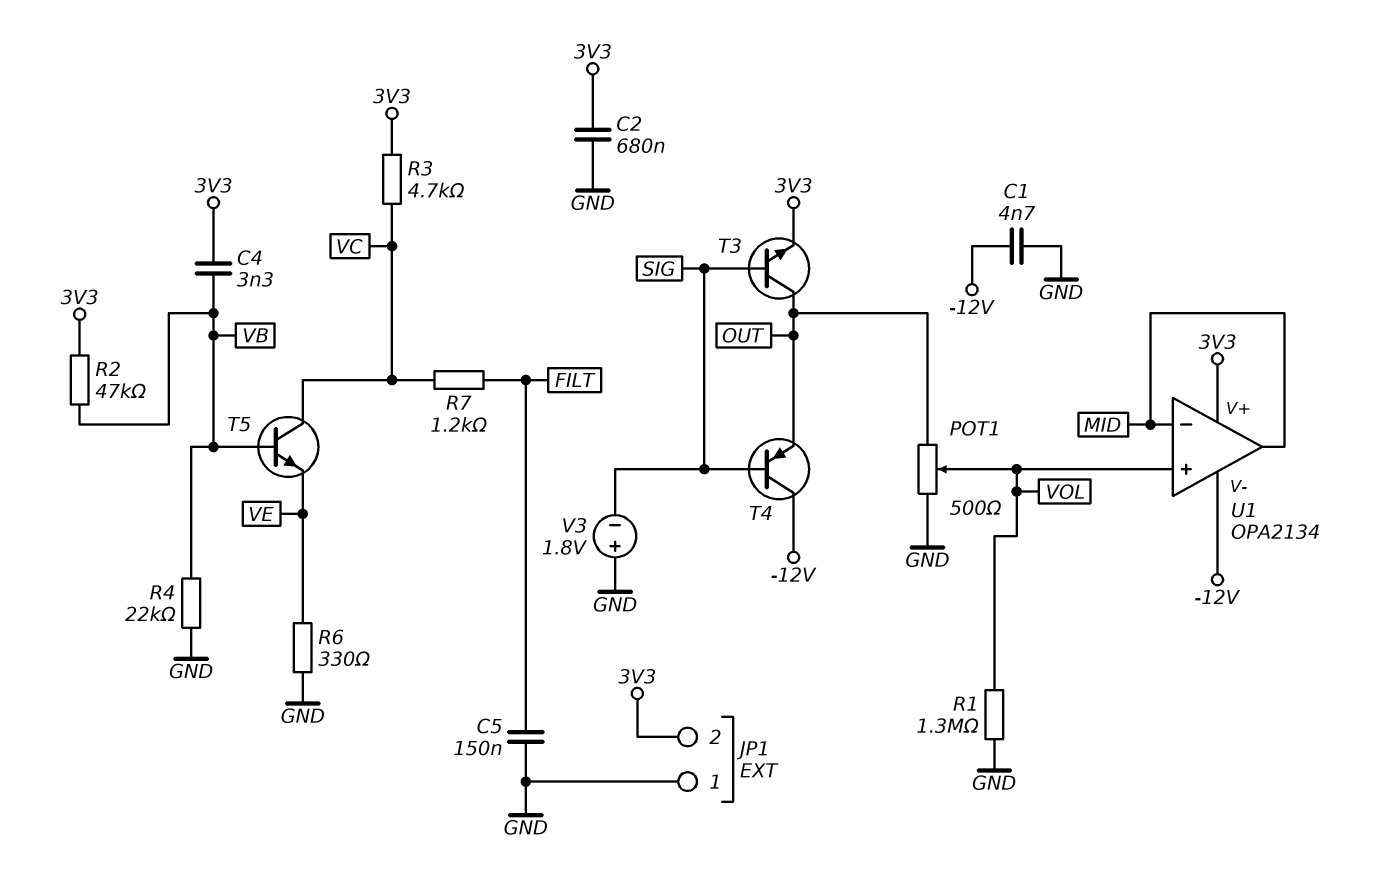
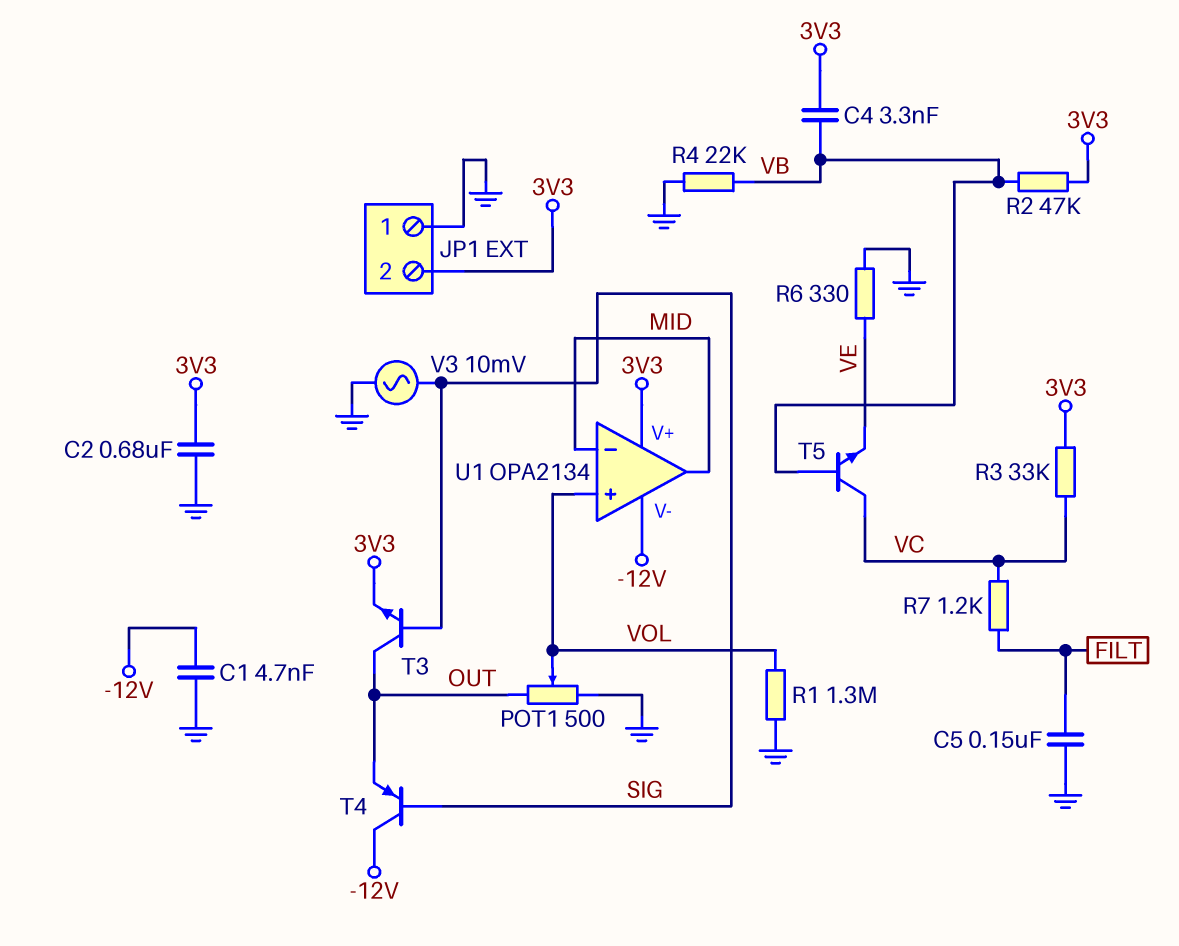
R3: 4.7k (3V3, VC) -> 33k (3V3, VC)
V3: 1.8V (plus GND, minus SIG) -> AC 10mV (GND, SIG)

